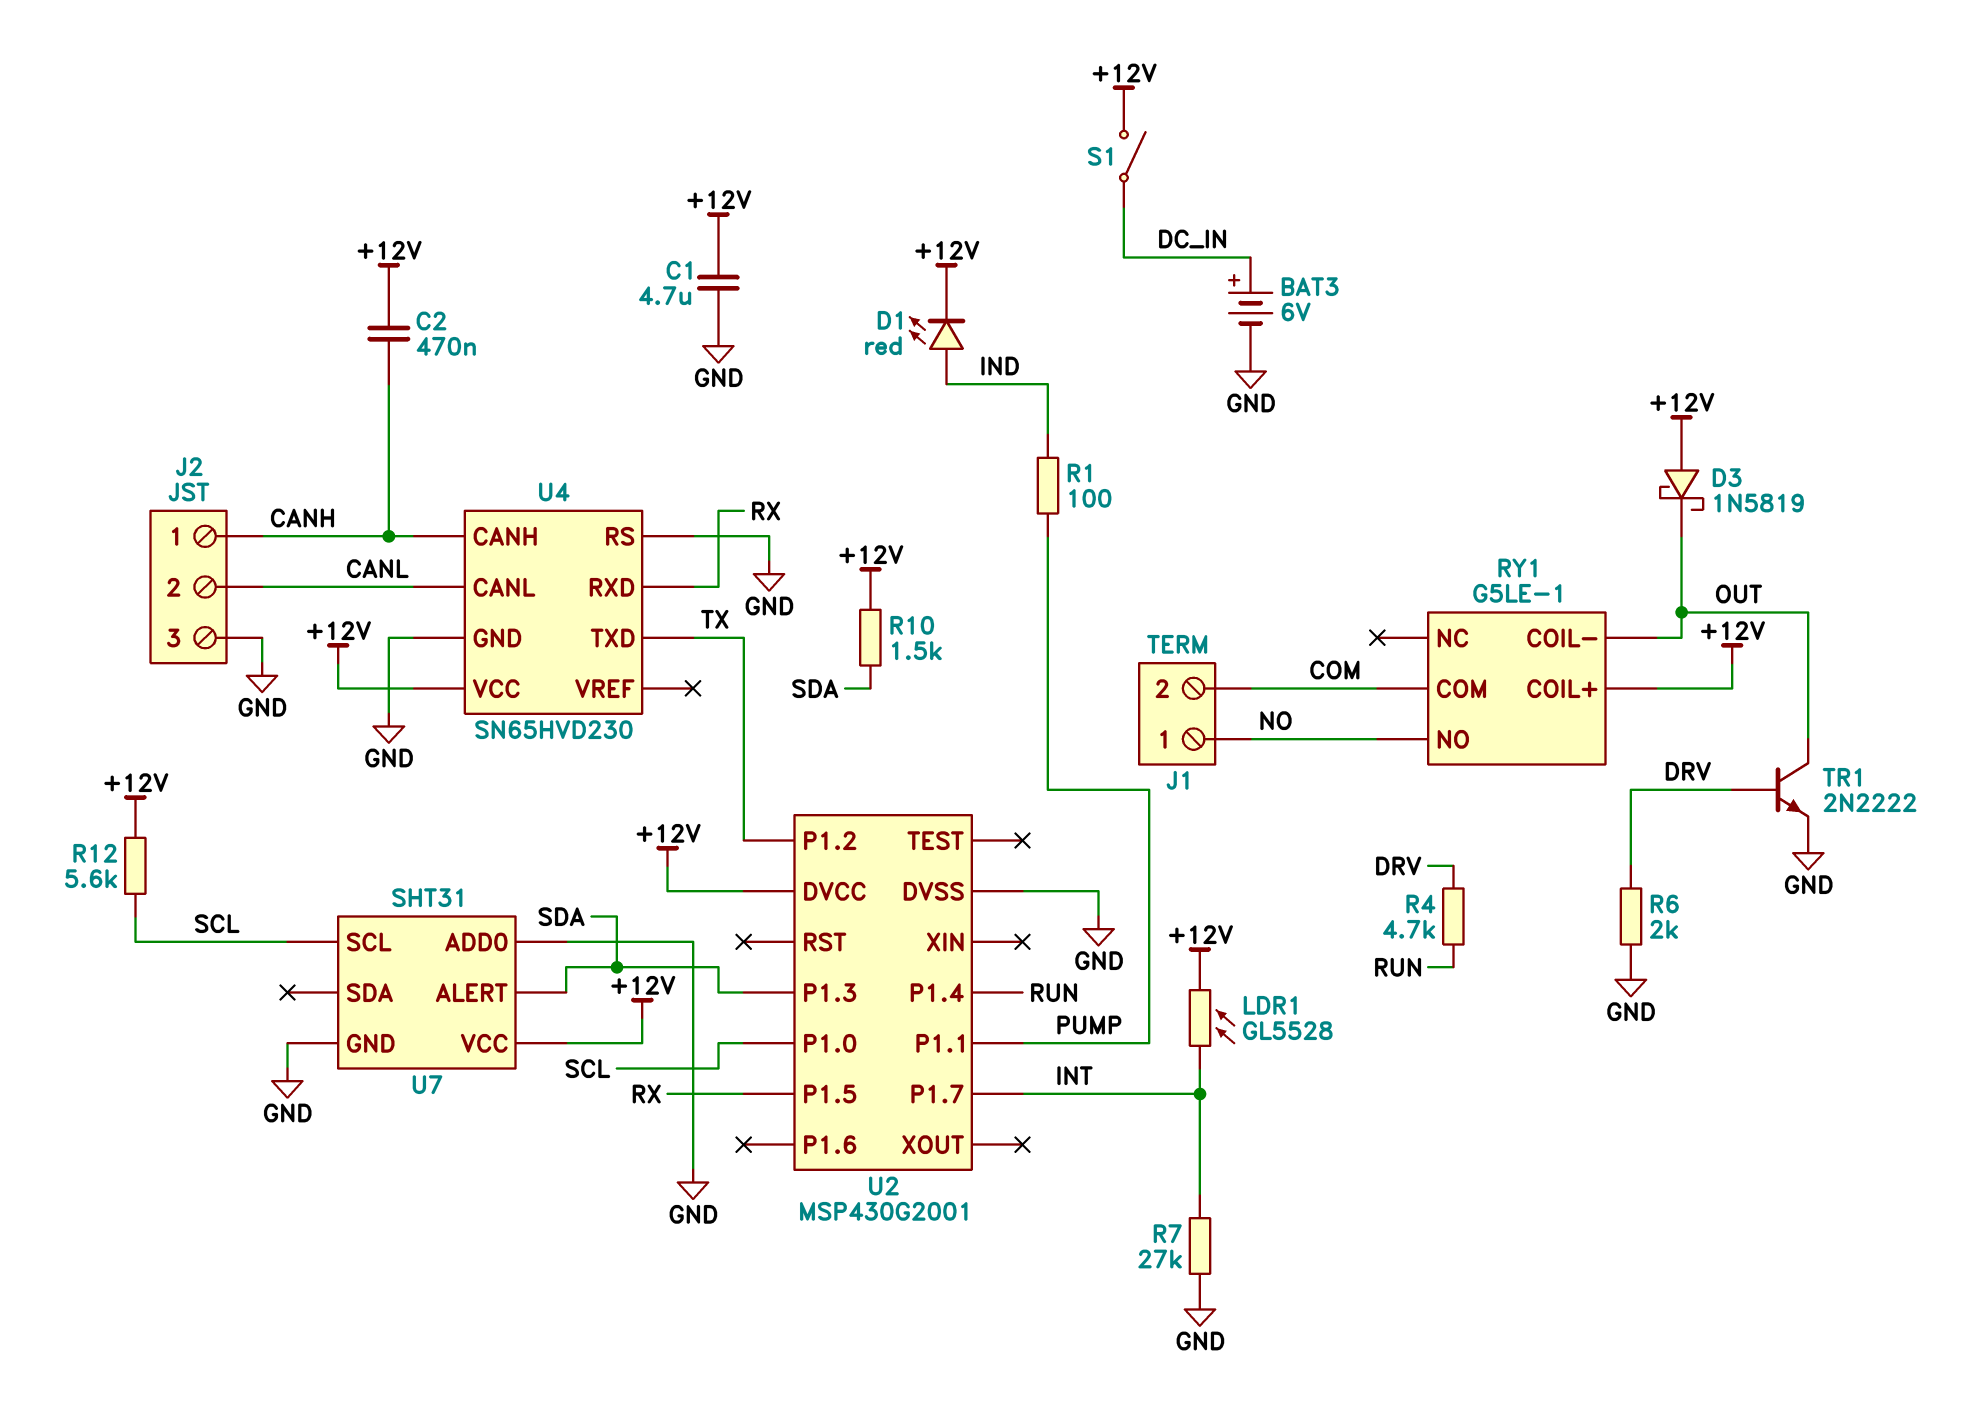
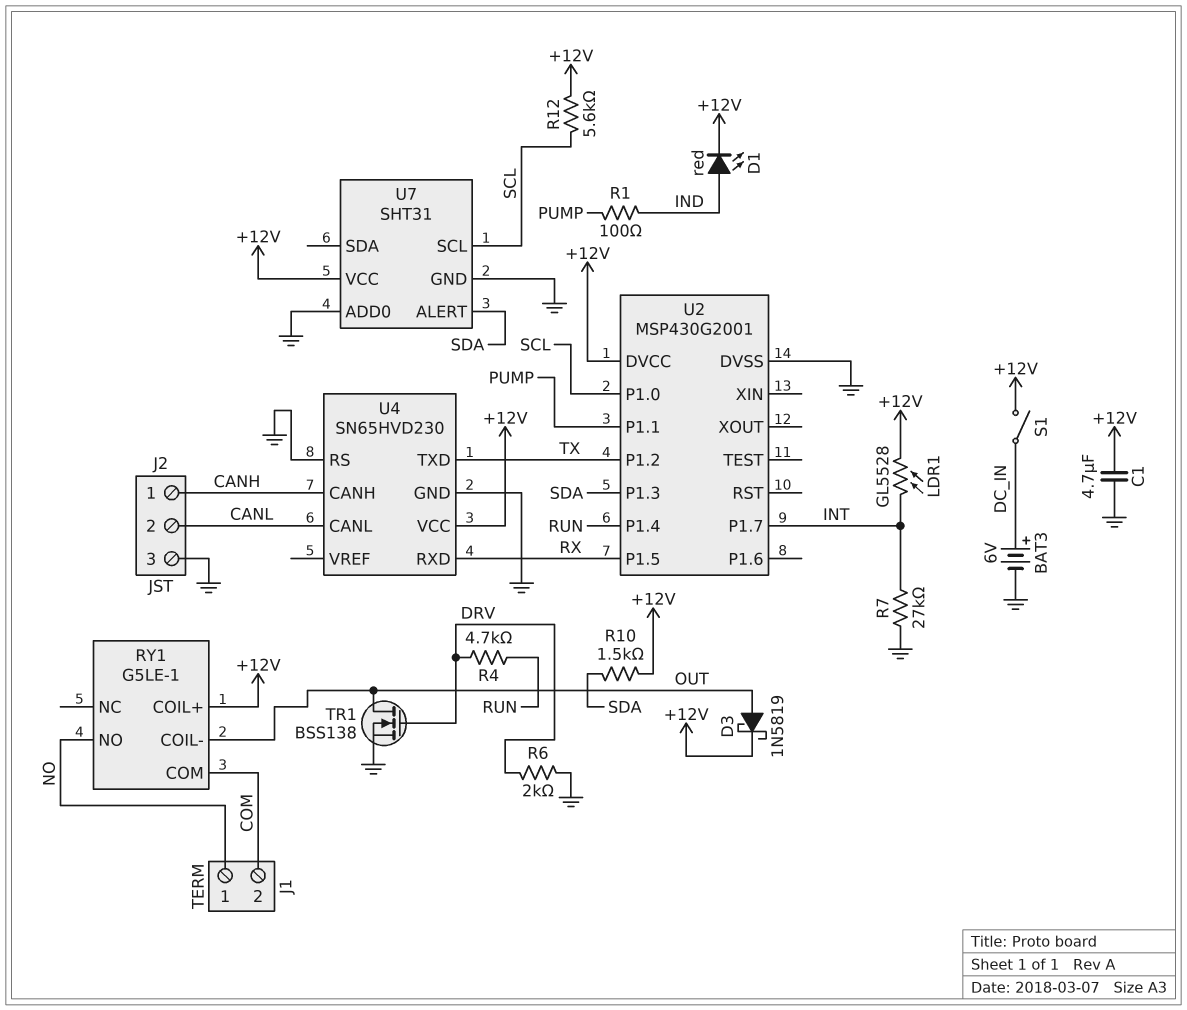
C2: 470nF (+12V, CANH) -> none
D3: schottky 1N5819 (A +12V, K OUT) -> schottky 1N5819 (A OUT, K +12V)
TR1: NPN 2N2222 (B DRV, C OUT, E GND) -> NMOS BSS138 (G DRV, D OUT, S GND)

